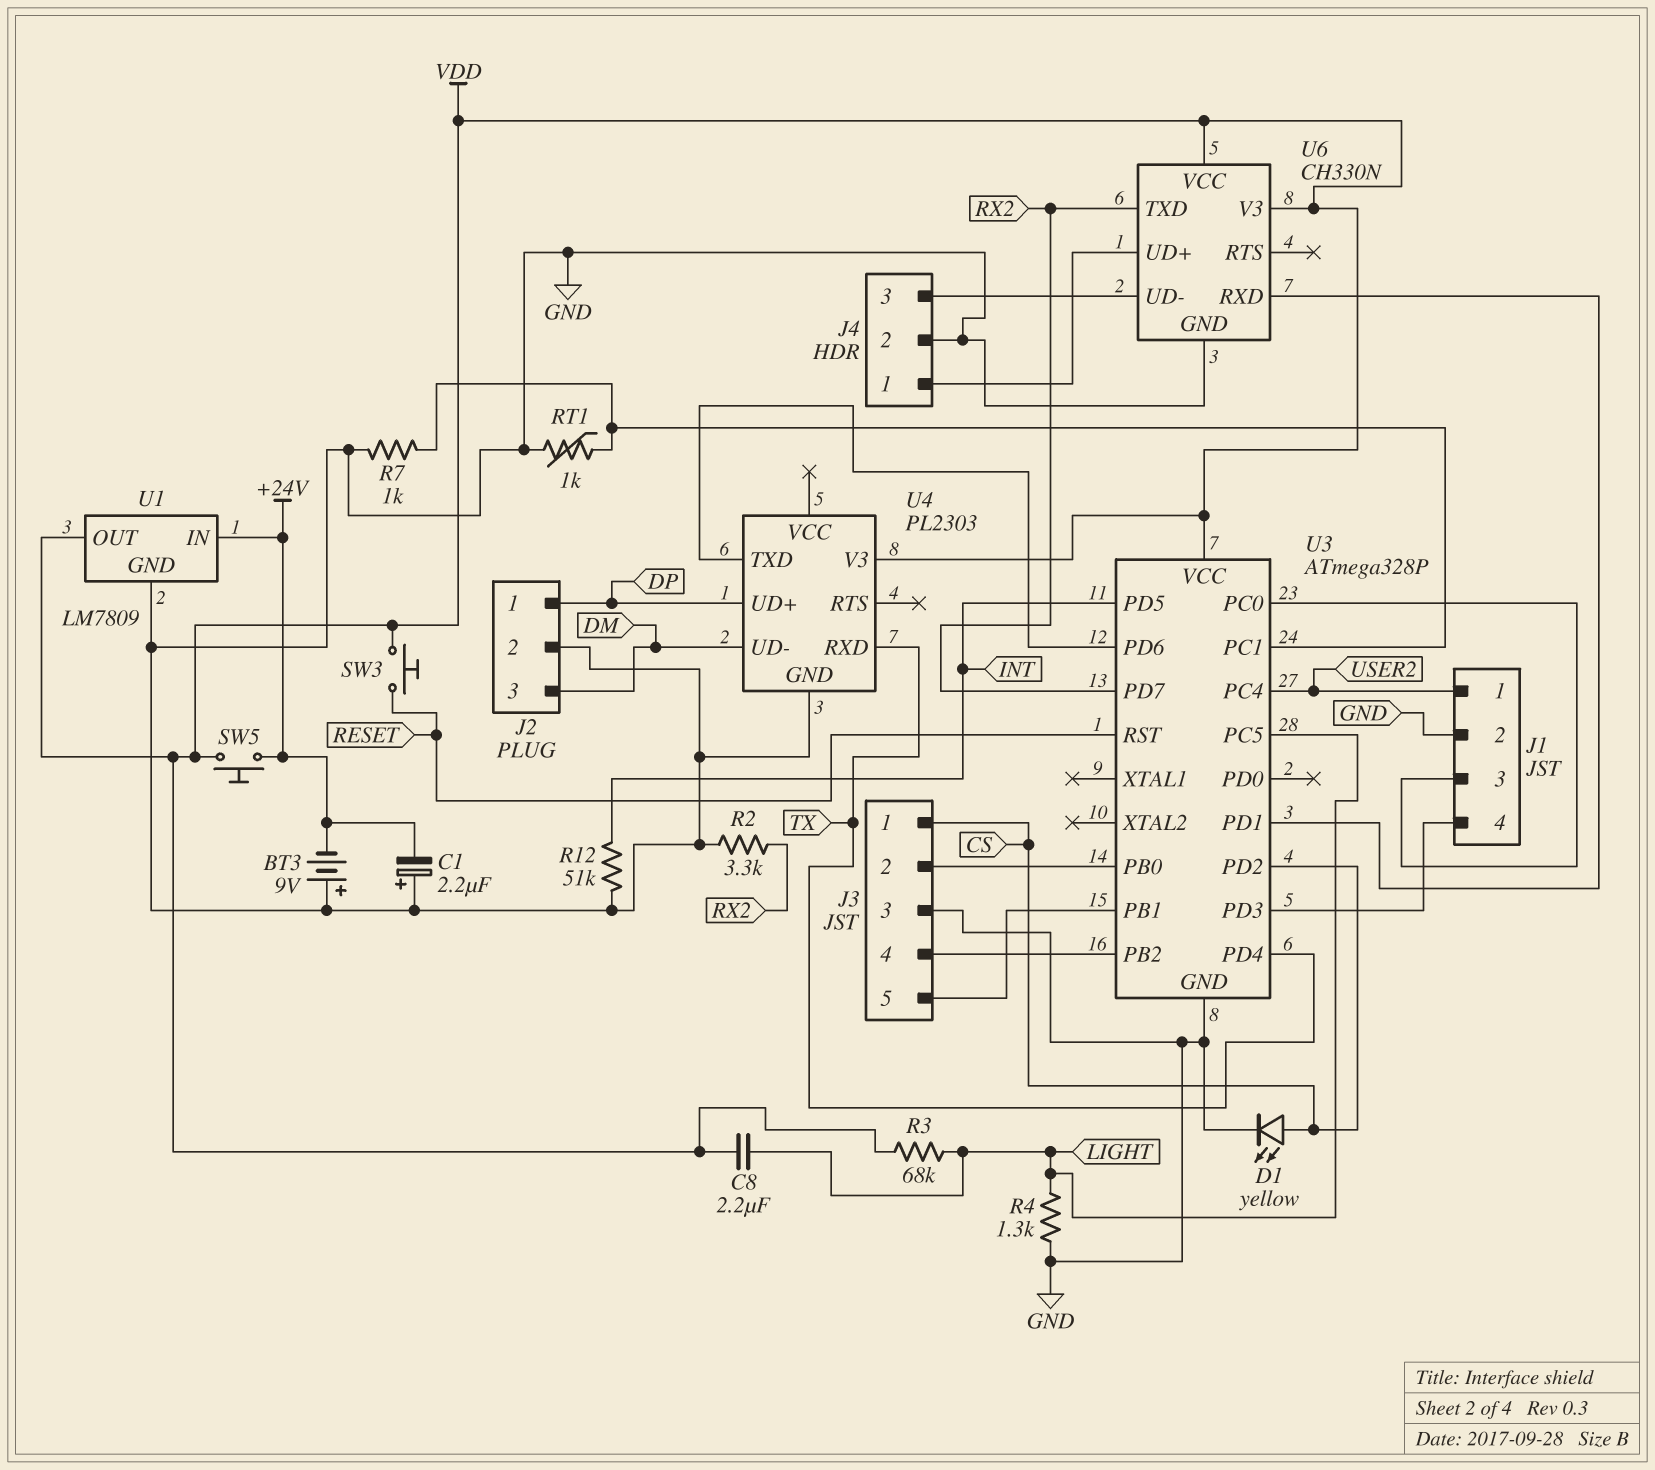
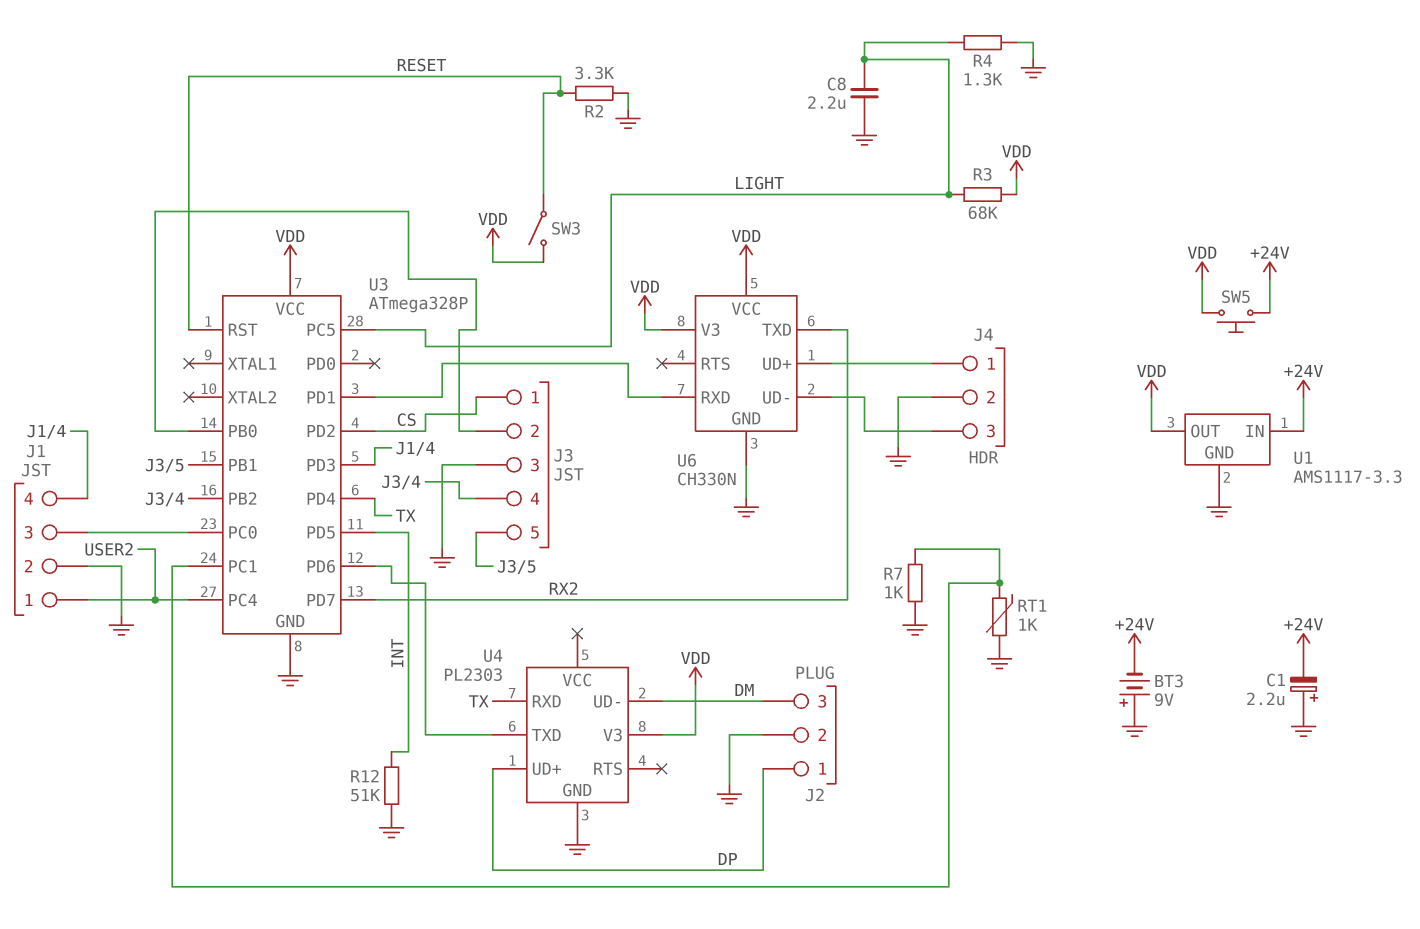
C8: 2.2uF (LIGHT, VDD) -> 2.2uF (GND, LIGHT)
D1: LED yellow (A CS, K GND) -> none
R2: 3.3k (GND, RX2) -> 3.3k (GND, RESET)
SW3: button (RESET, VDD) -> switch (RESET, VDD)
U1: LM7809 -> AMS1117-3.3

